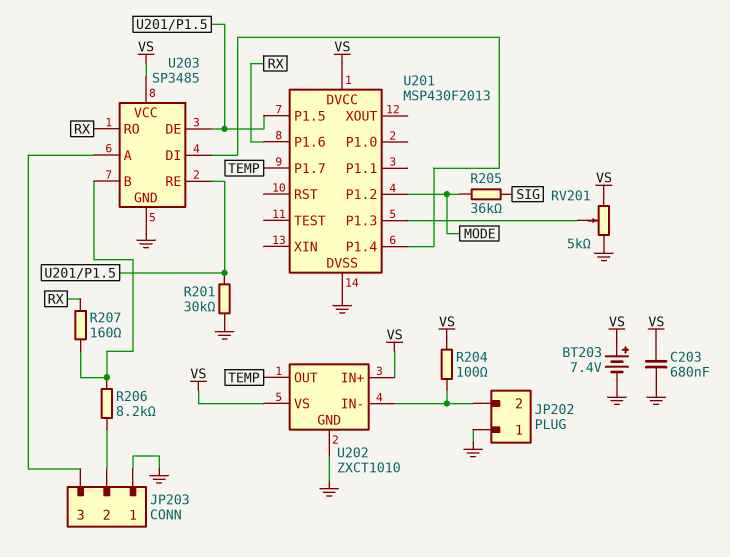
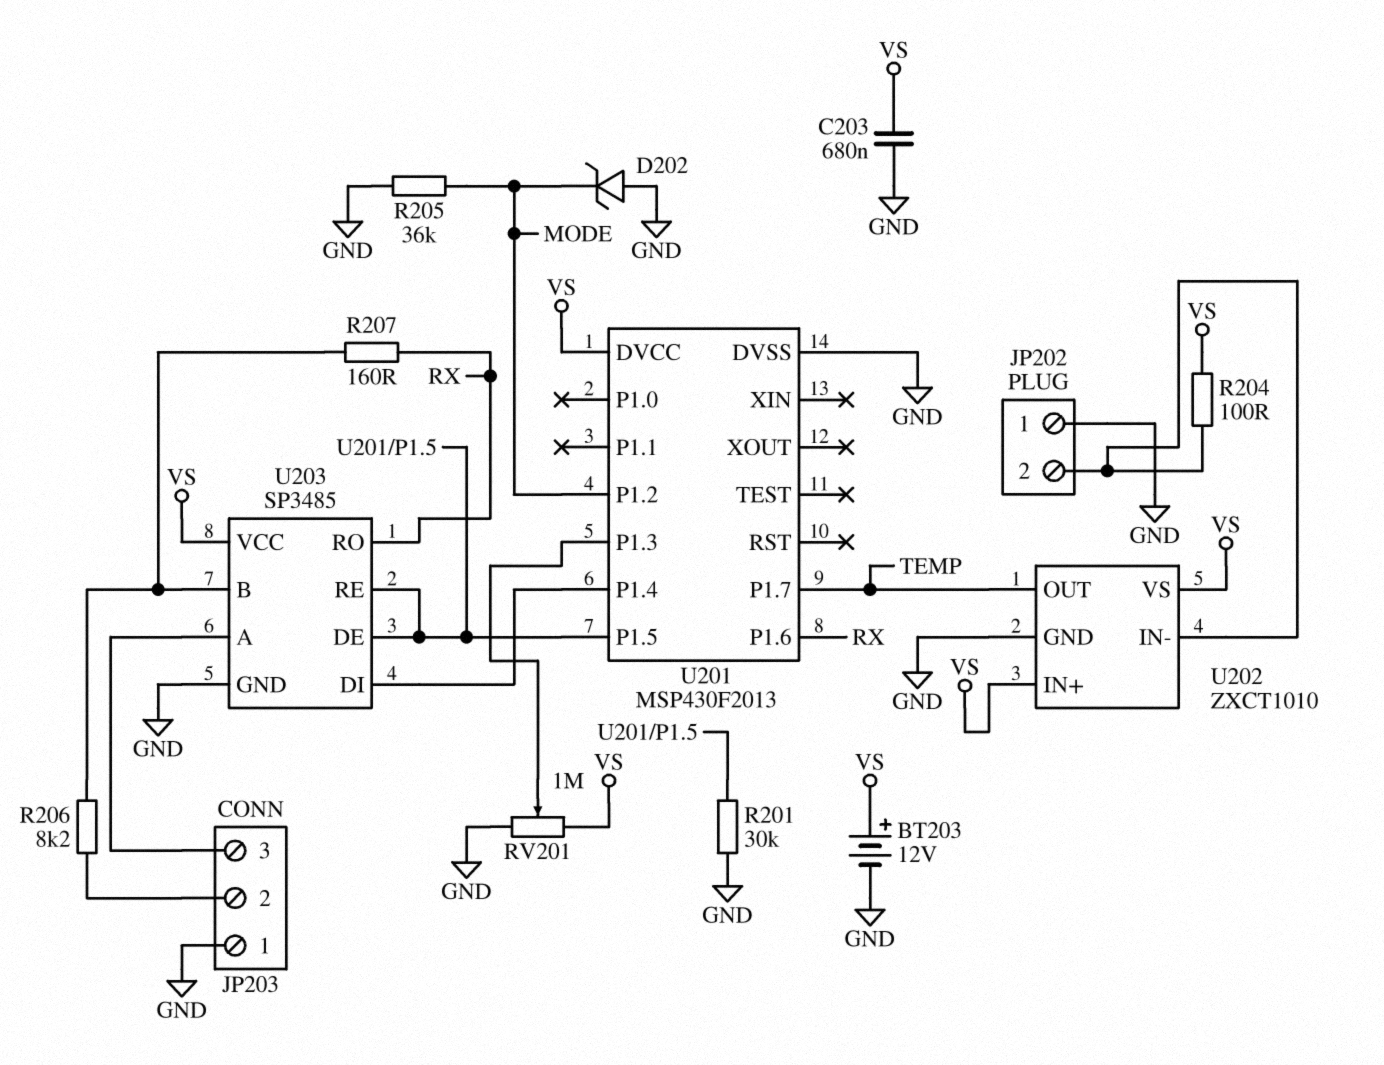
BT203: 7.4V (plus VS, minus GND) -> 12V (plus VS, minus GND)
D202: none -> zener (A GND, K MODE)
R205: 36k (MODE, SIG) -> 36k (GND, MODE)
RV201: 5k (GND, VS, wiper U201/P1.3) -> 1M (GND, VS, wiper U201/P1.3)

